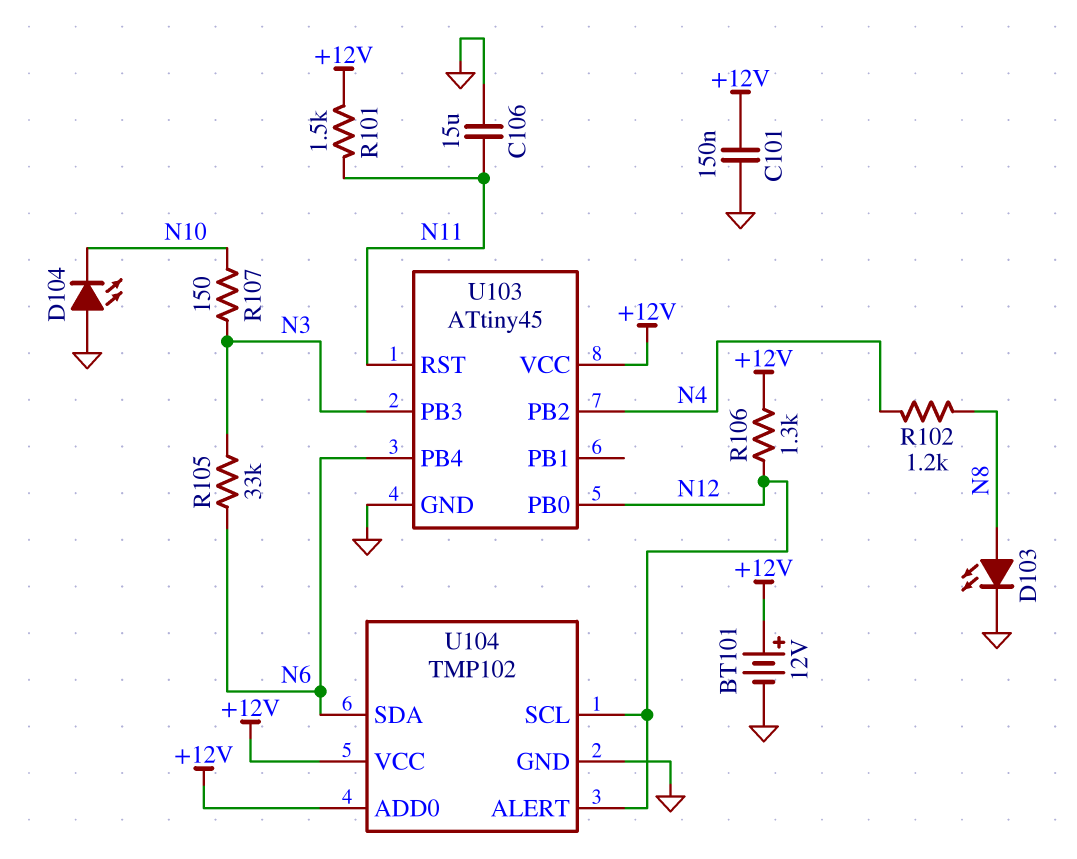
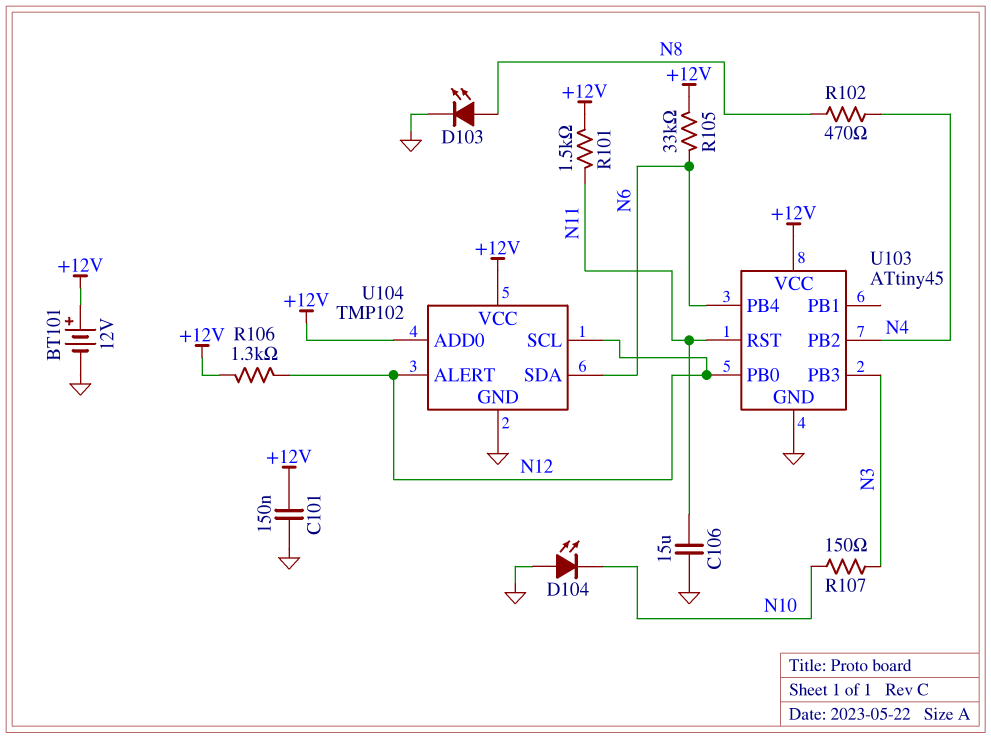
R102: 1.2k (N4, N8) -> 470 (N4, N8)
R105: 33k (N3, N6) -> 33k (+12V, N6)

